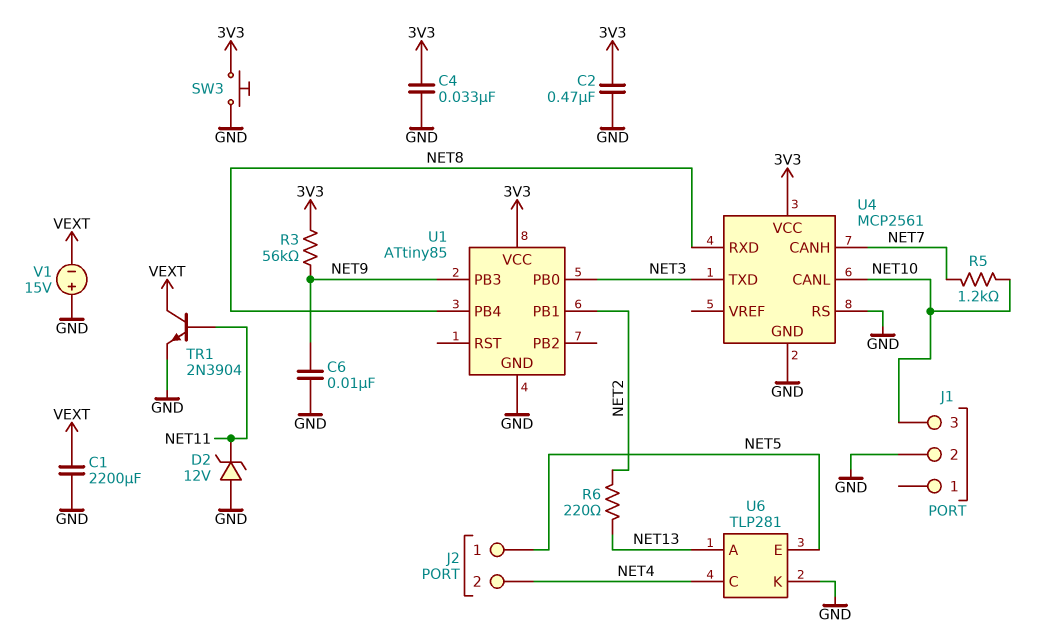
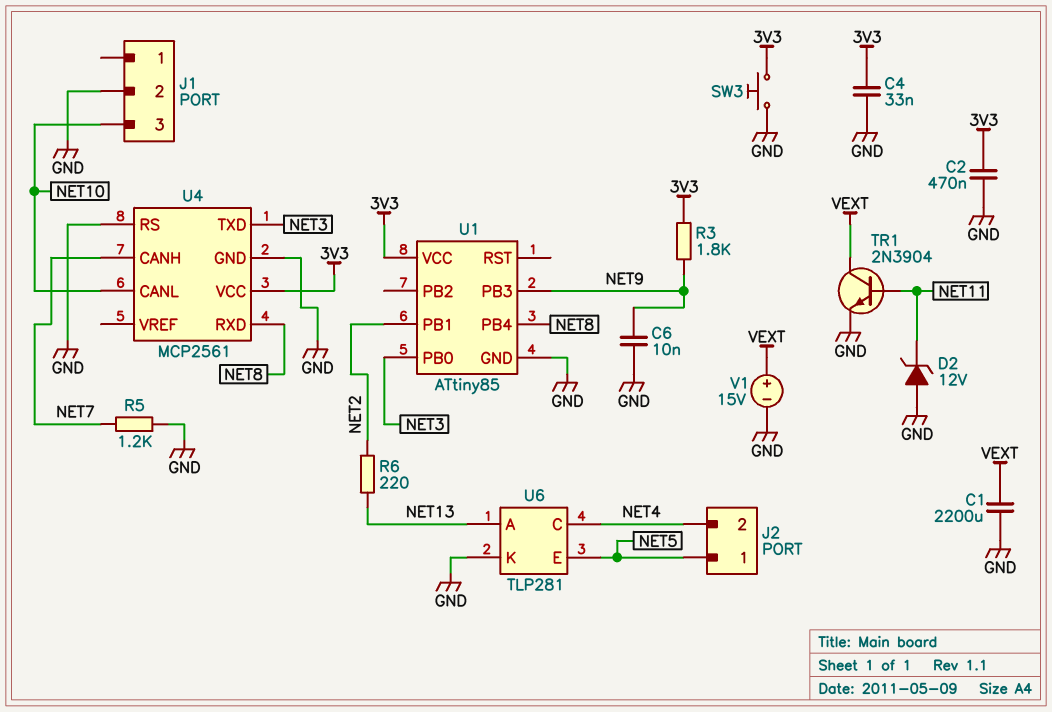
R3: 56k (3V3, NET9) -> 1.8k (3V3, NET9)
R5: 1.2k (NET7, NET10) -> 1.2k (GND, NET7)
V1: 15V (plus GND, minus VEXT) -> 15V (plus VEXT, minus GND)

